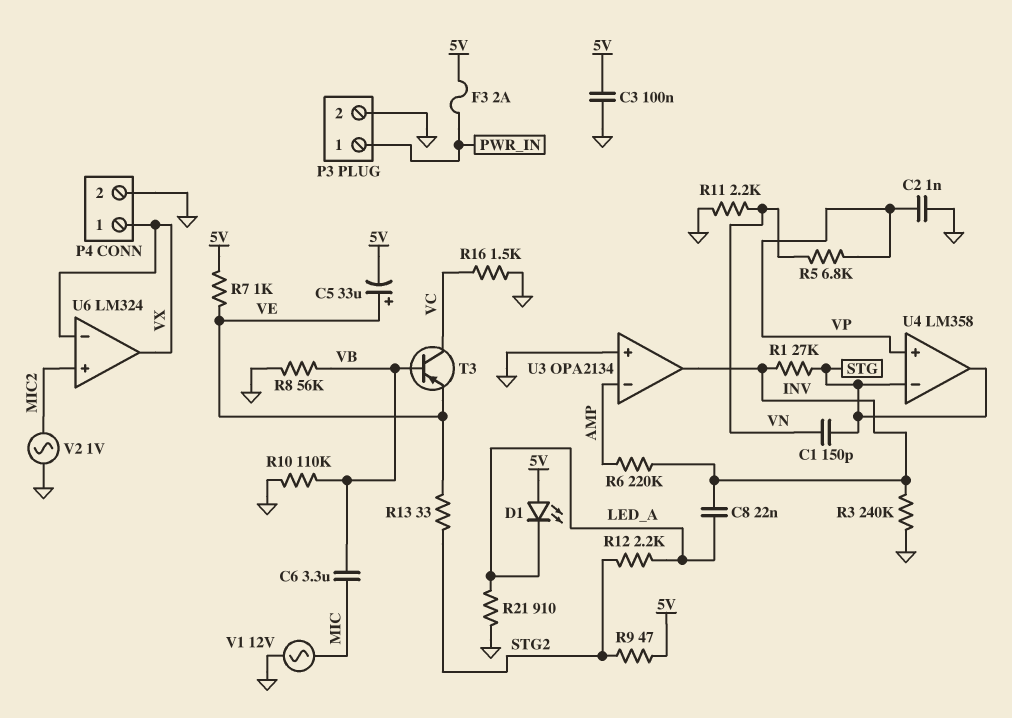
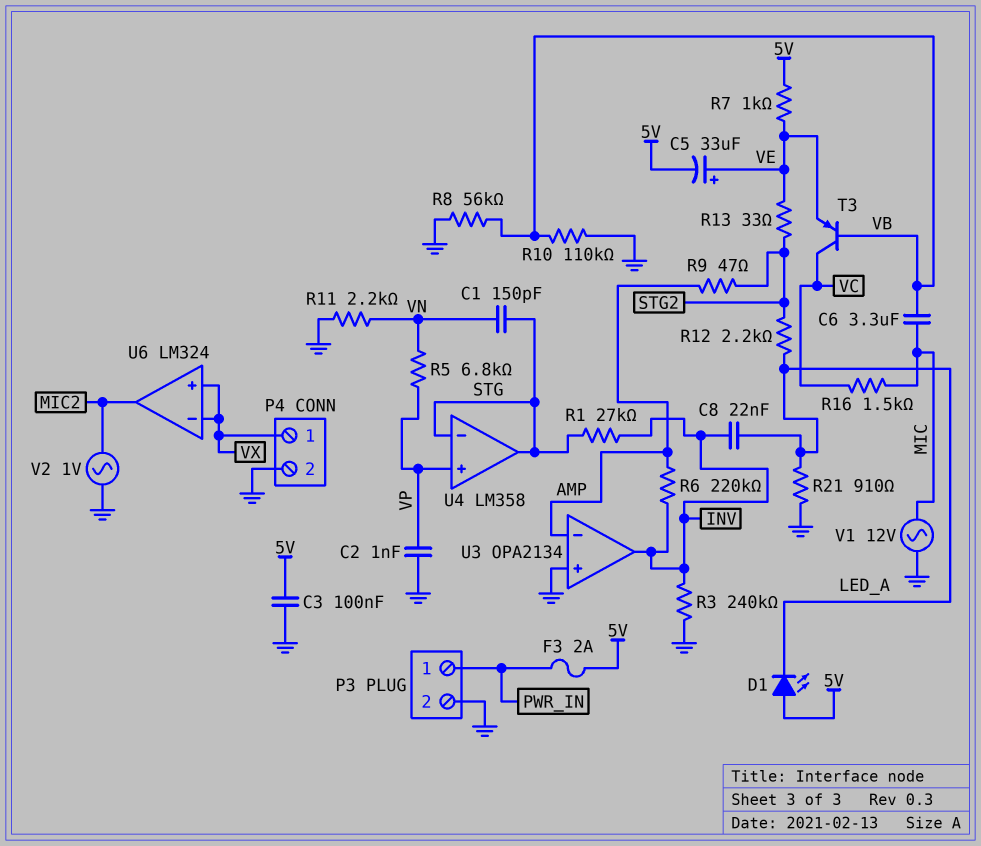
R9: 47 (5V, STG2) -> 47 (AMP, STG2)
R16: 1.5k (GND, VC) -> 1.5k (MIC, VC)
U6 pin in+: MIC2 -> VX
U6 pin out: VX -> MIC2

